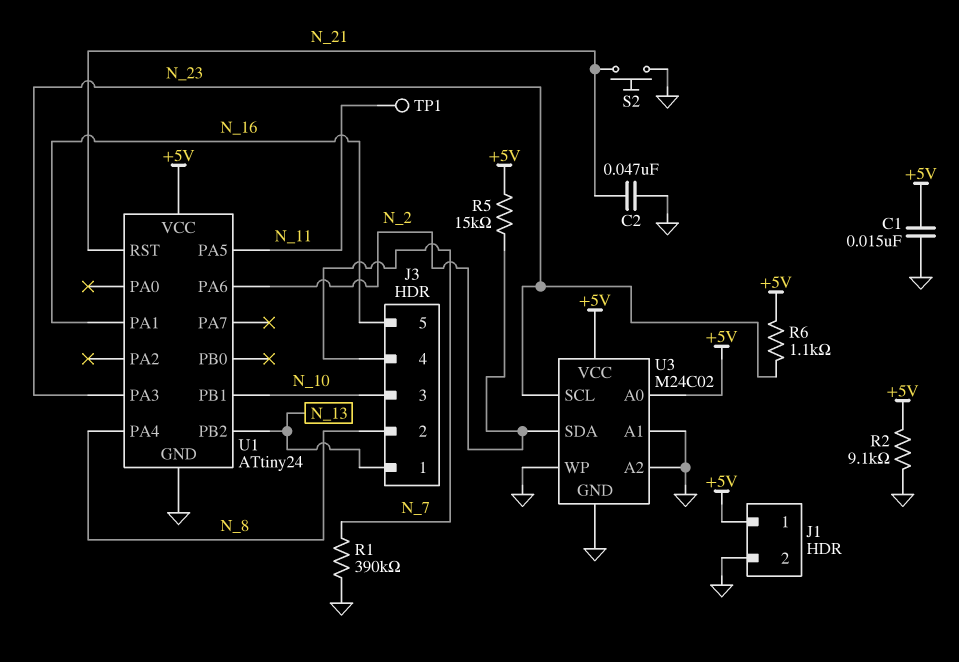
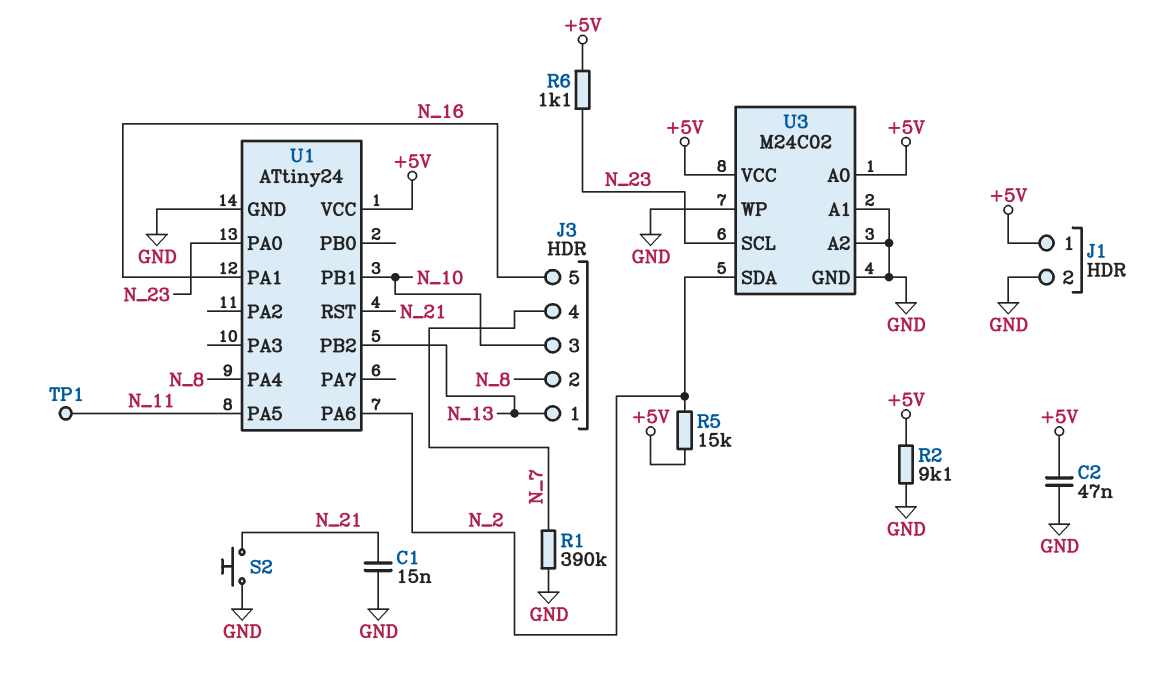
C1: 15nF (+5V, GND) -> 15nF (GND, N_21)
C2: 47nF (GND, N_21) -> 47nF (+5V, GND)
U1 pin PA0: none -> N_23
U1 pin PA3: N_23 -> none

